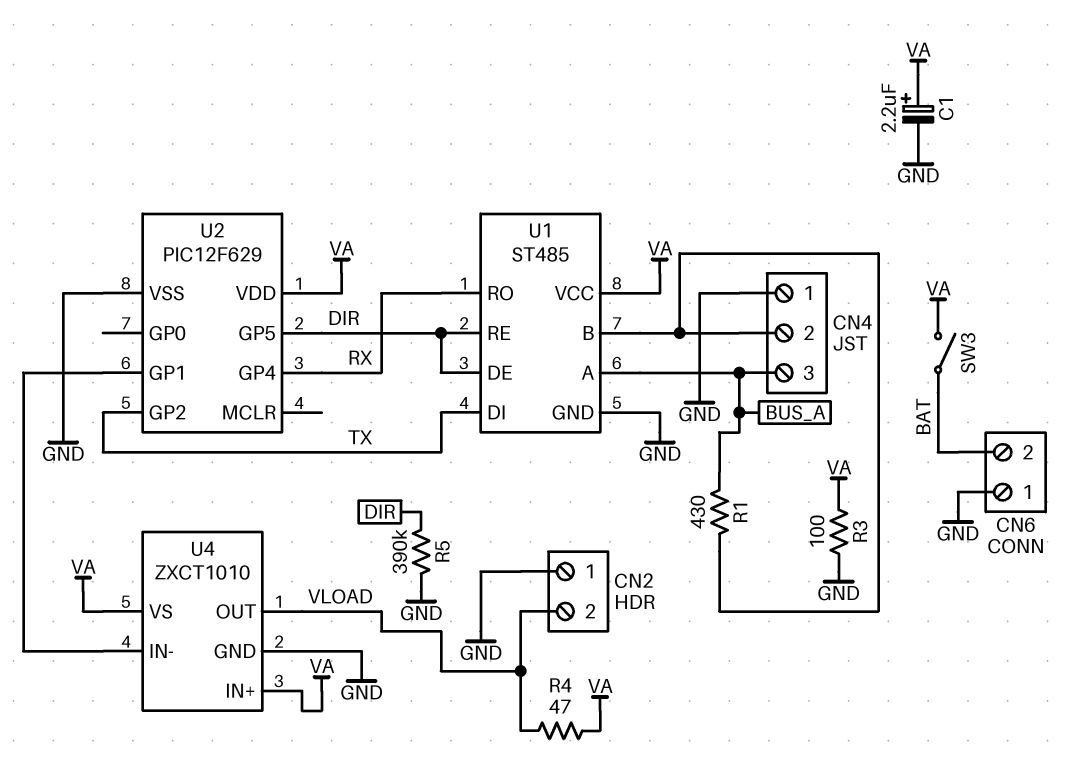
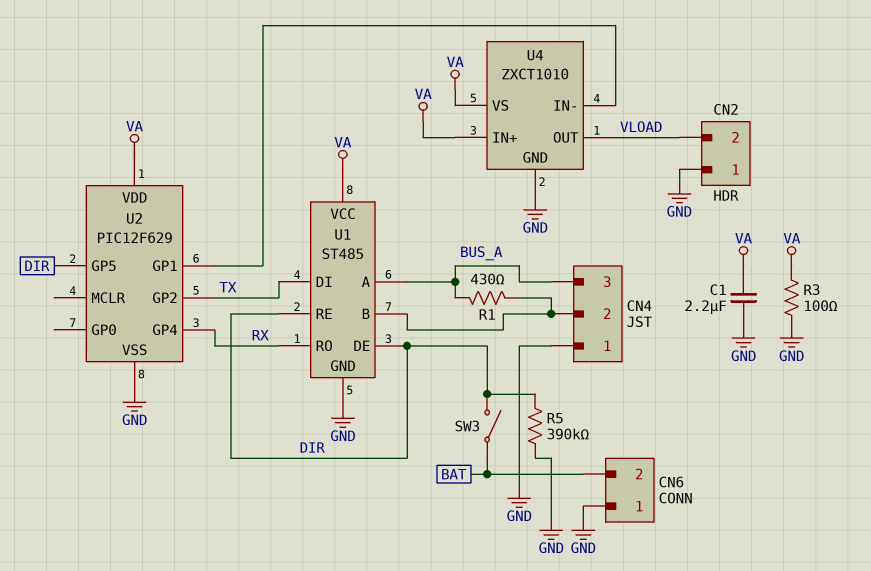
C1: 2.2uF (plus VA, minus GND) -> 2.2uF (GND, VA)
R4: 47 (VA, VLOAD) -> none
SW3: switch (BAT, VA) -> switch (BAT, DIR)

